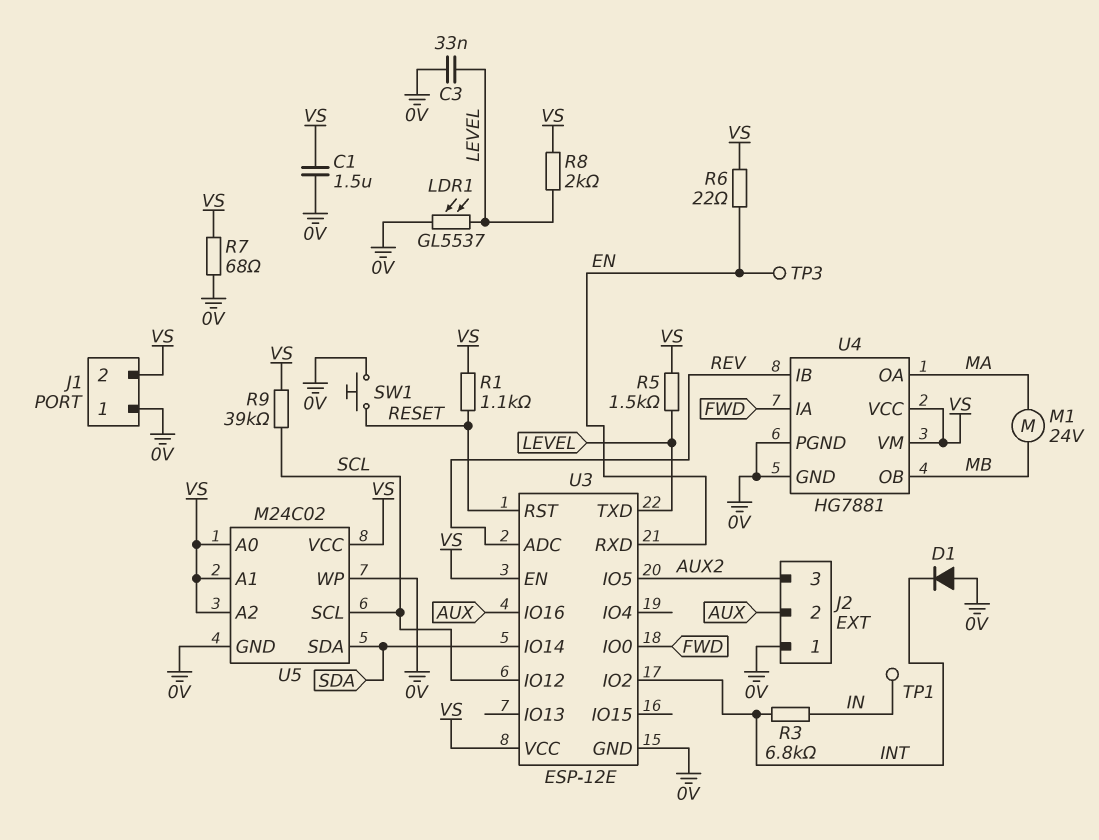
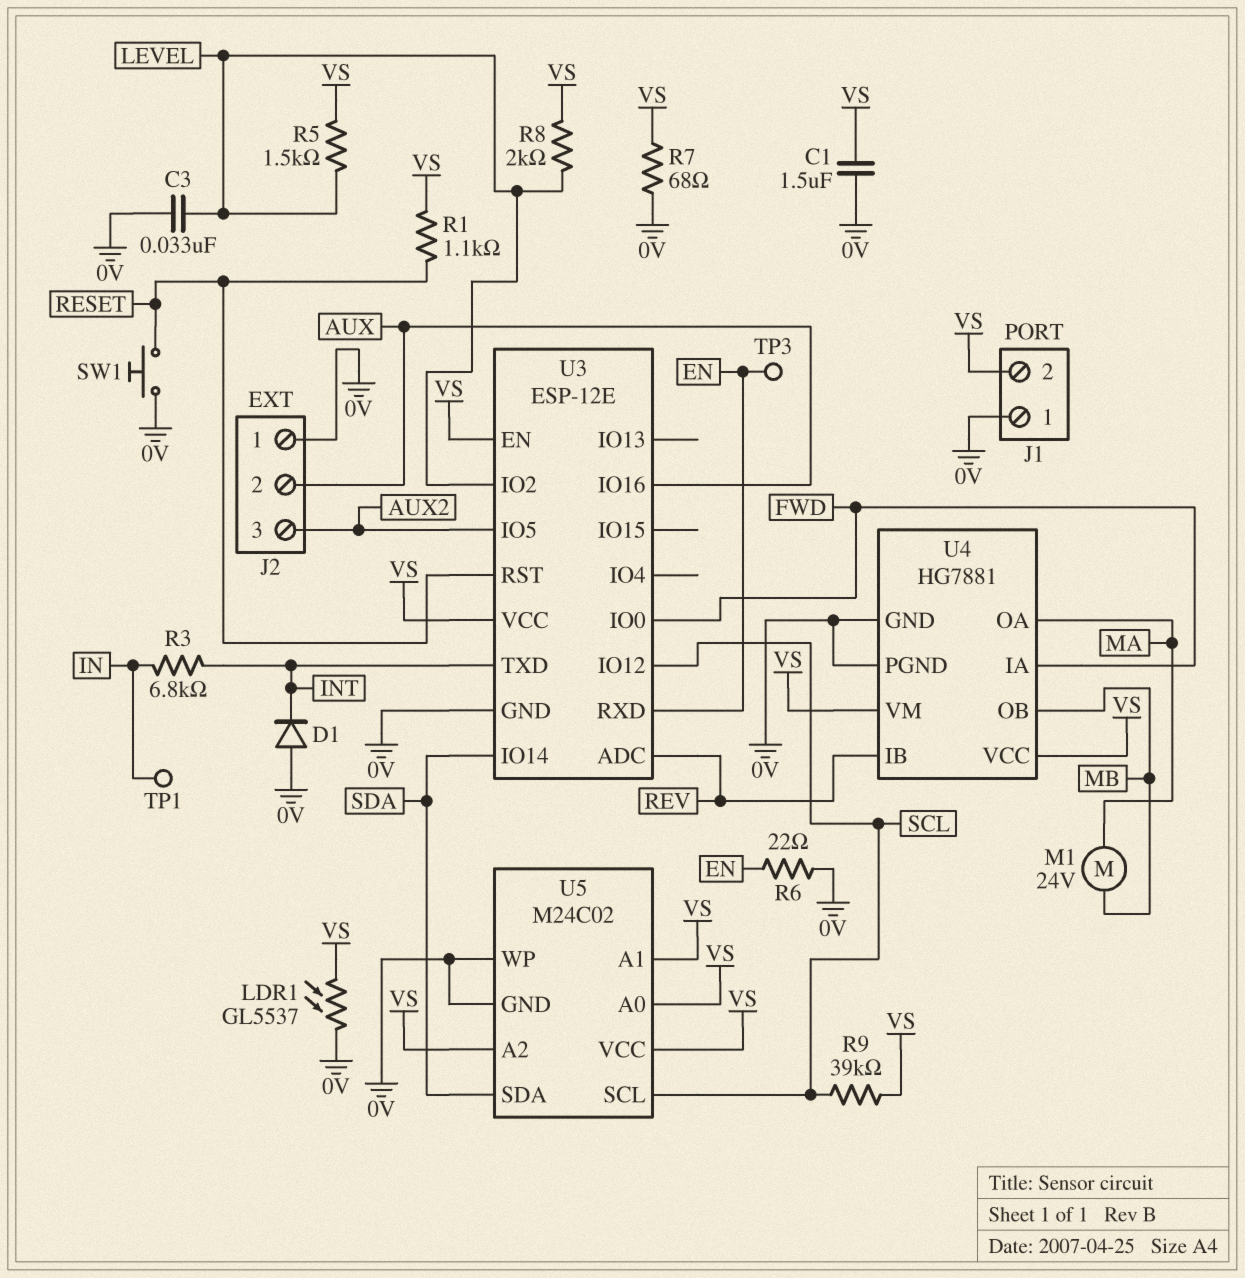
LDR1: GL5537 (0V, LEVEL) -> GL5537 (0V, VS)
R6: 22 (EN, VS) -> 22 (0V, EN)
U3 pin IO2: INT -> LEVEL
U3 pin TXD: LEVEL -> INT

